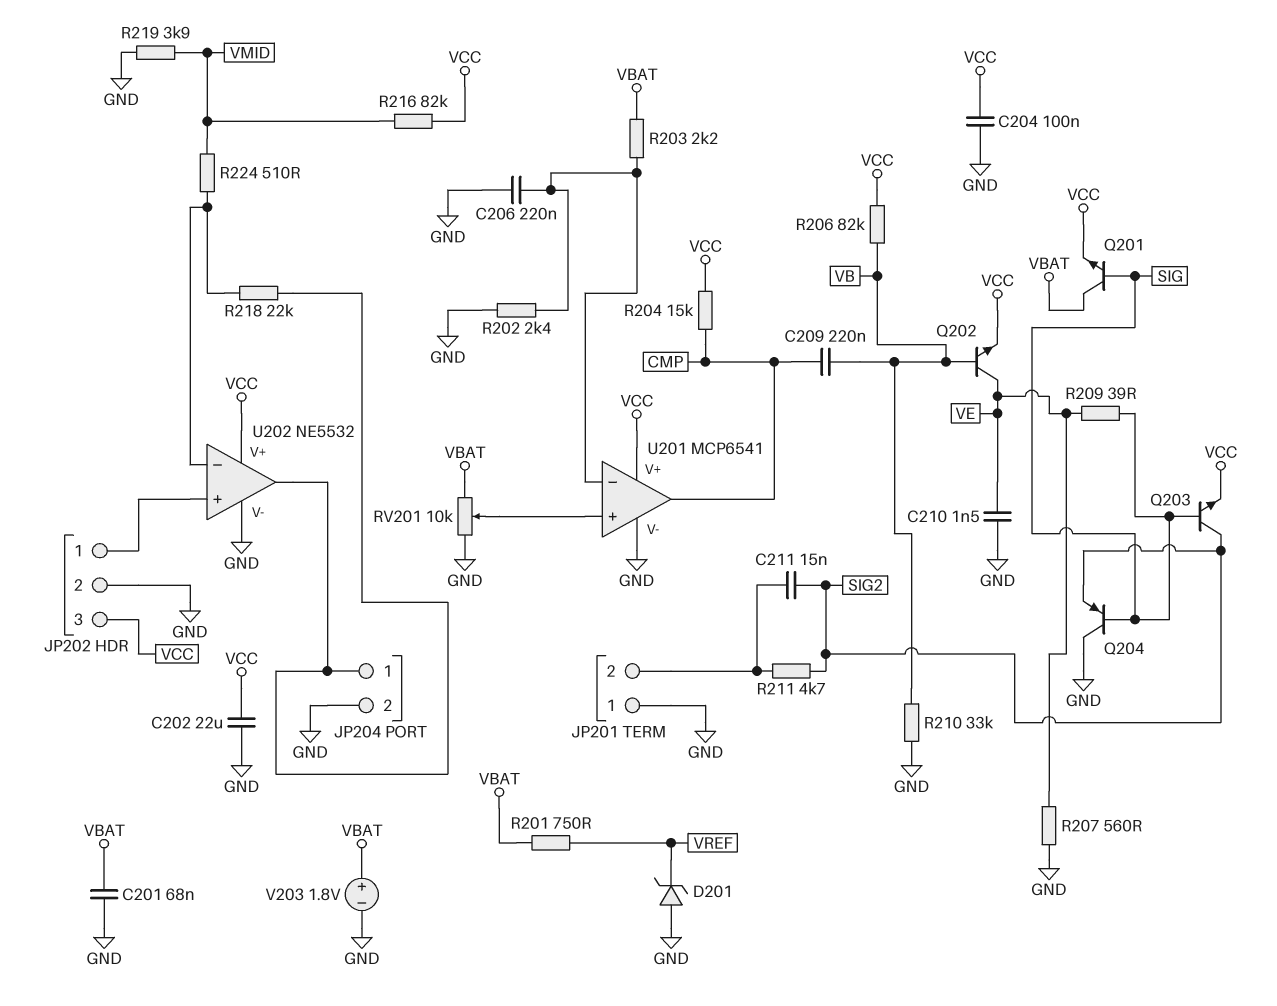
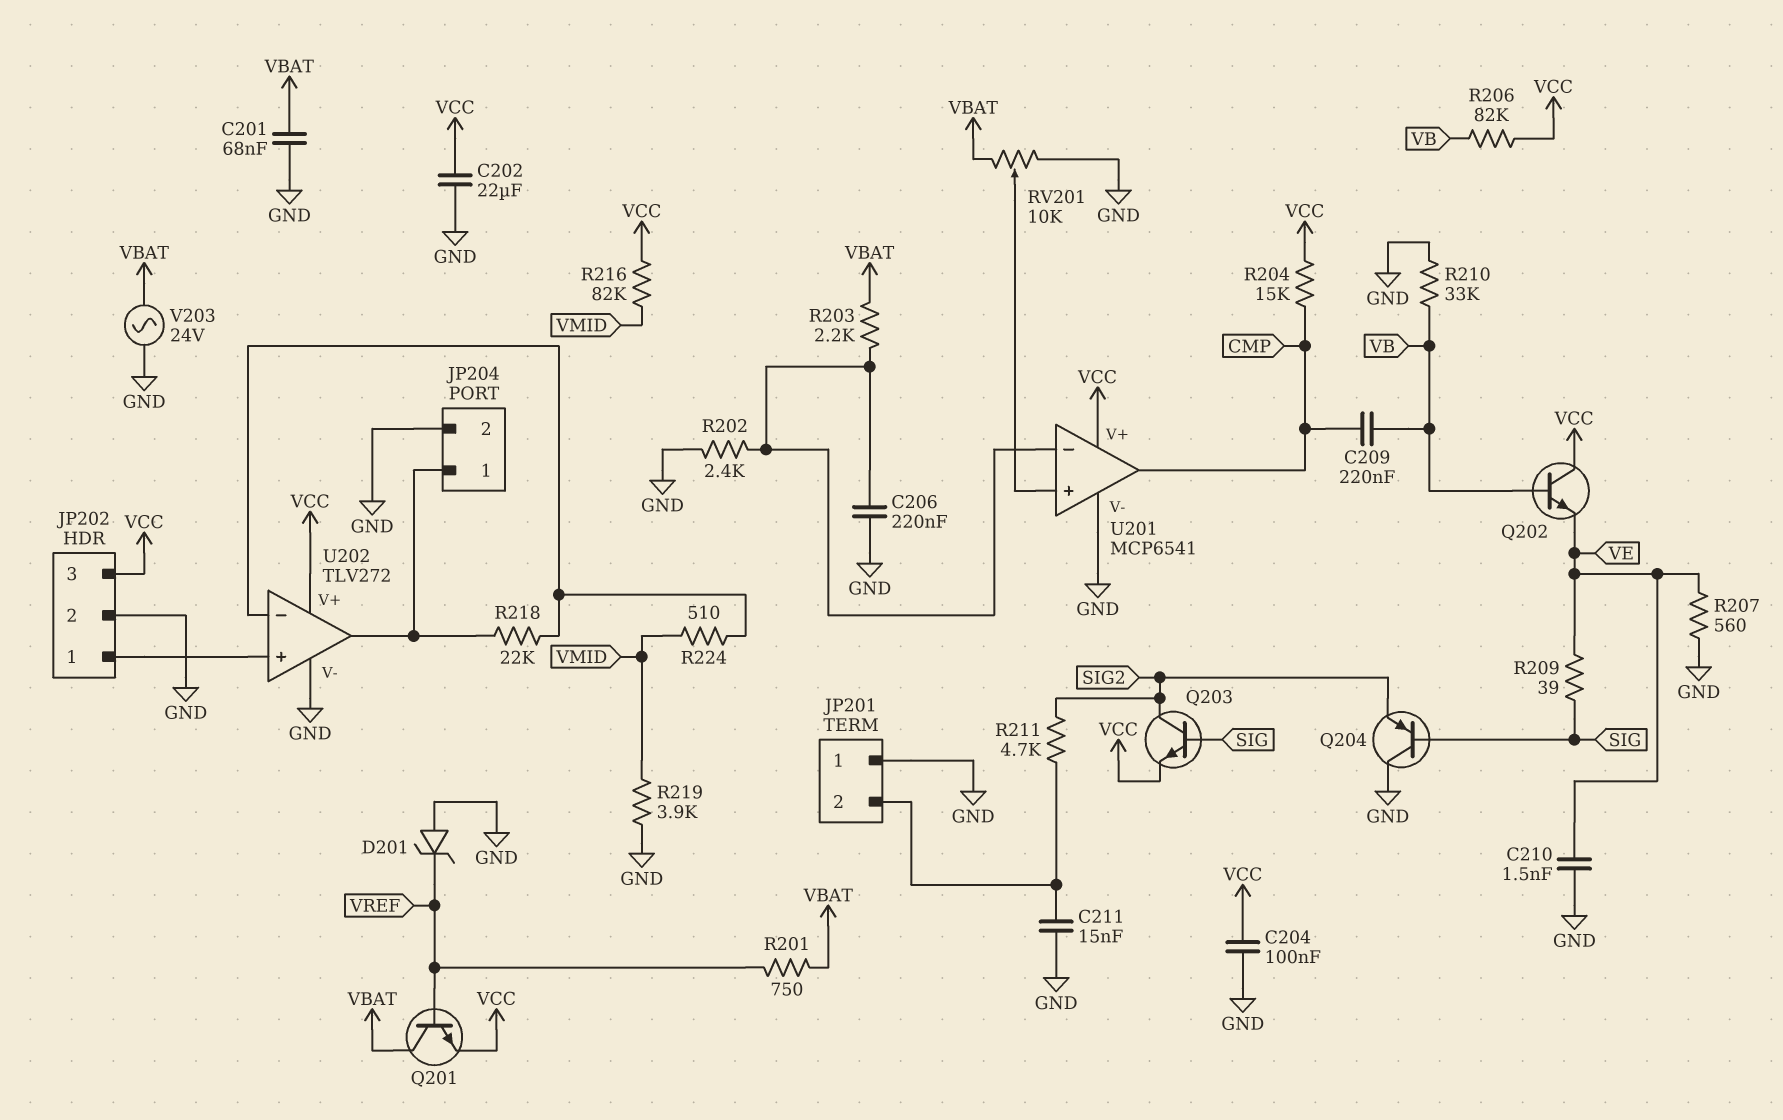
C211: 15nF (JP201/2, SIG2) -> 15nF (GND, JP201/2)
Q201: NPN (B SIG, C VBAT, E VCC) -> NPN (B VREF, C VBAT, E VCC)
Q202: NPN (B VB, C VE, E VCC) -> NPN (B VB, C VCC, E VE)
U202: NE5532 -> TLV272
V203: 1.8V (plus VBAT, minus GND) -> AC 24V (GND, VBAT)

